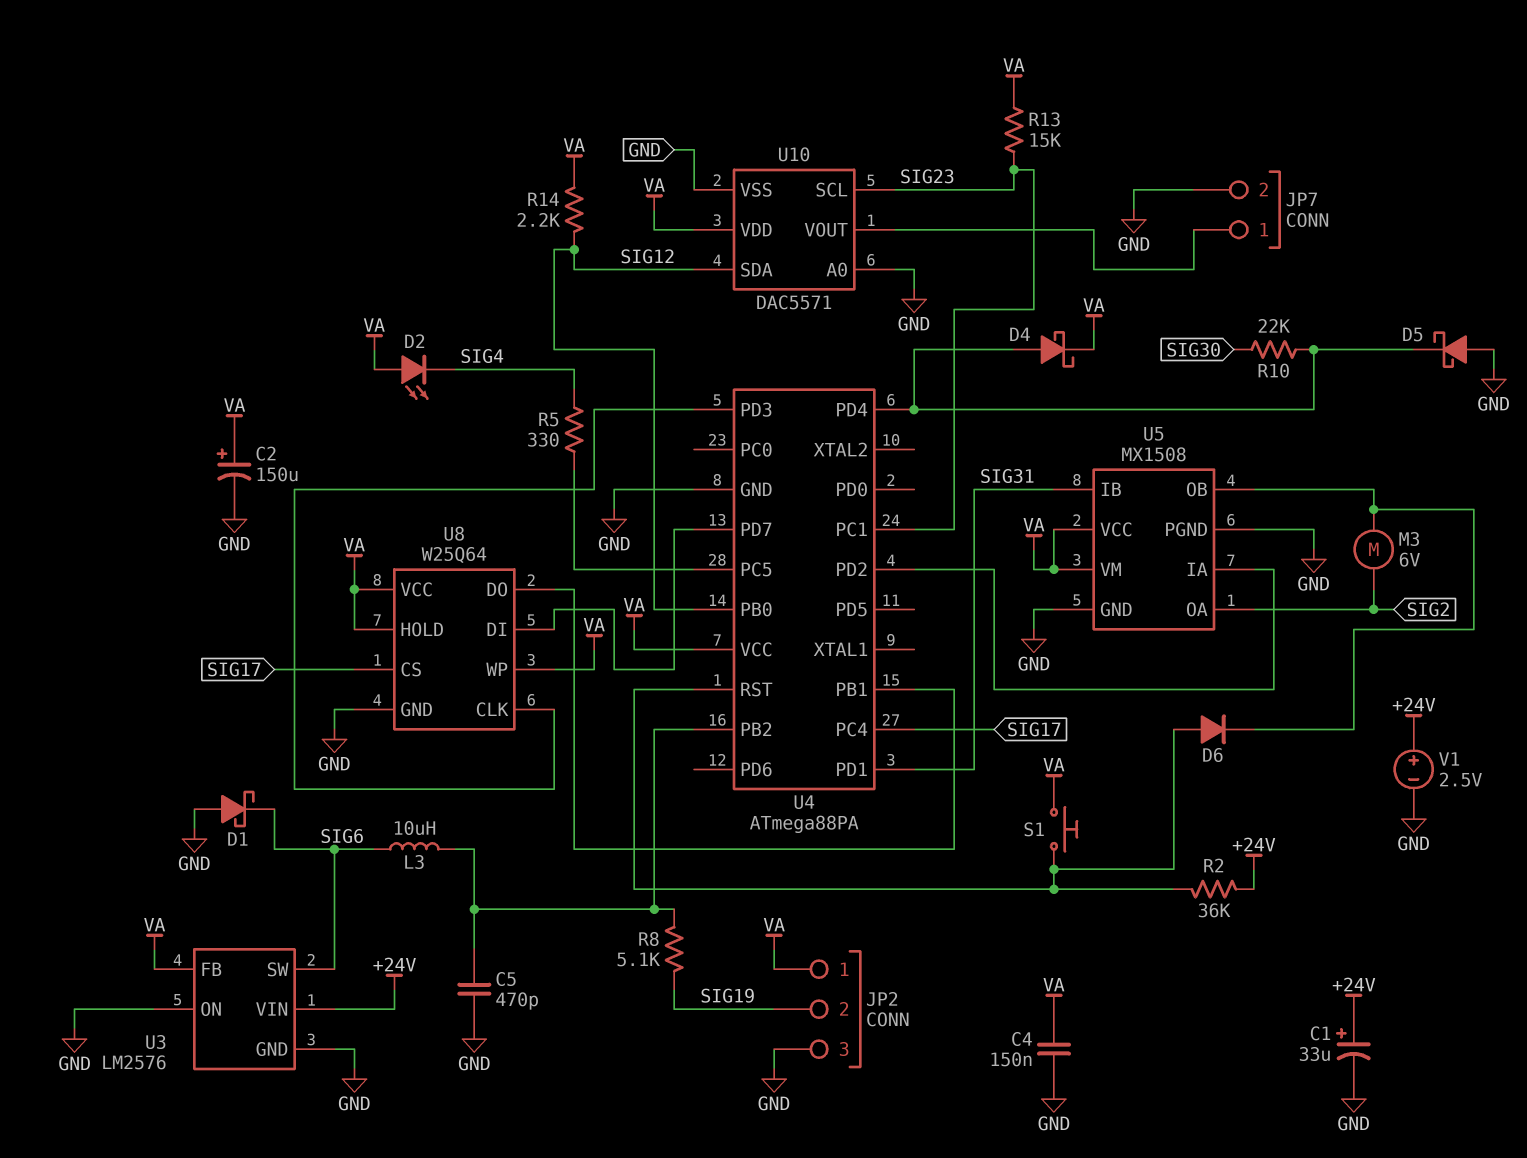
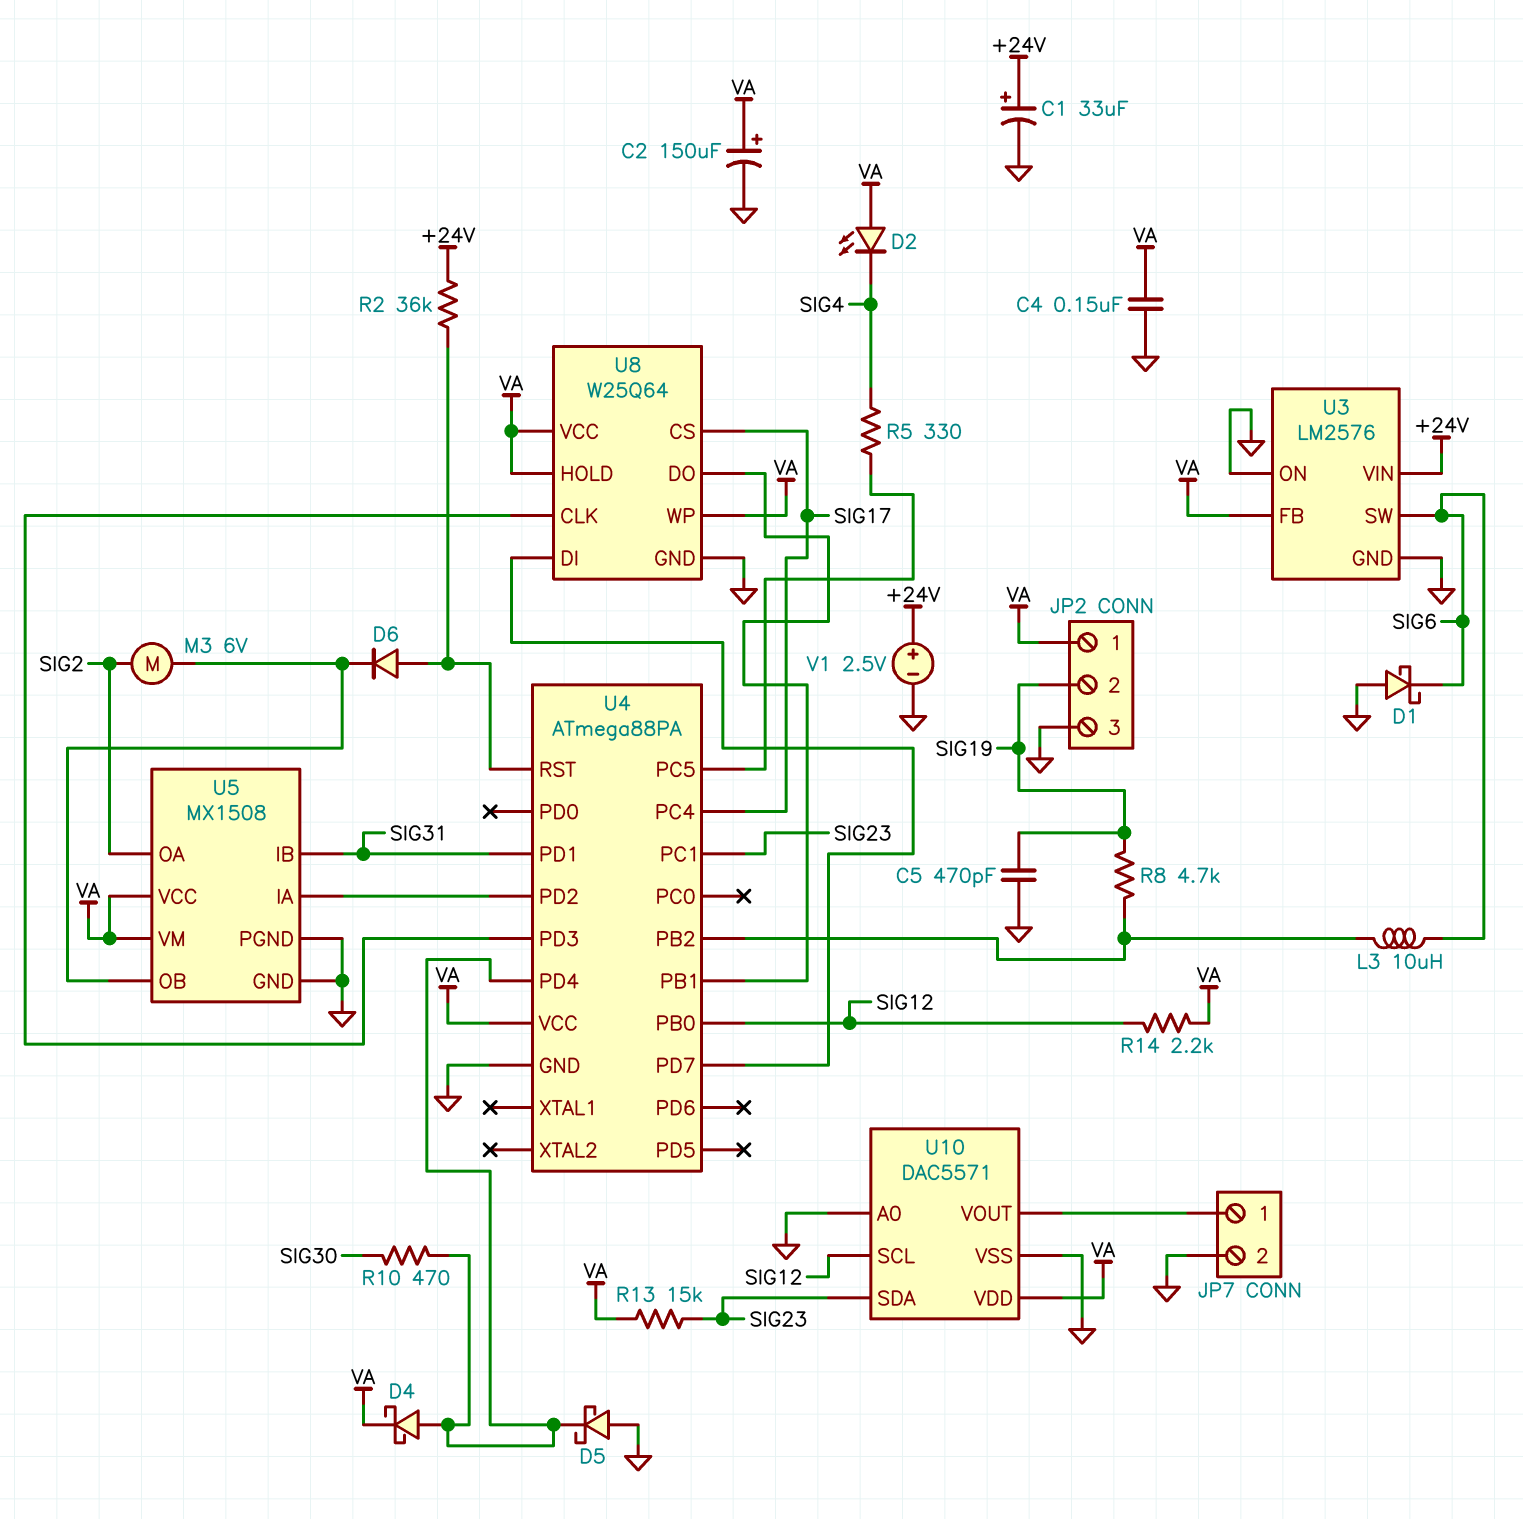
C5: 470pF (GND, U4/PB2) -> 470pF (GND, SIG19)
R8: 5.1k (SIG19, U4/PB2) -> 4.7k (SIG19, U4/PB2)
R10: 22k (SIG30, U4/PD4) -> 470 (SIG30, U4/PD4)
S1: button (U4/RST, VA) -> none
U10 pin SCL: SIG23 -> SIG12
U10 pin SDA: SIG12 -> SIG23

